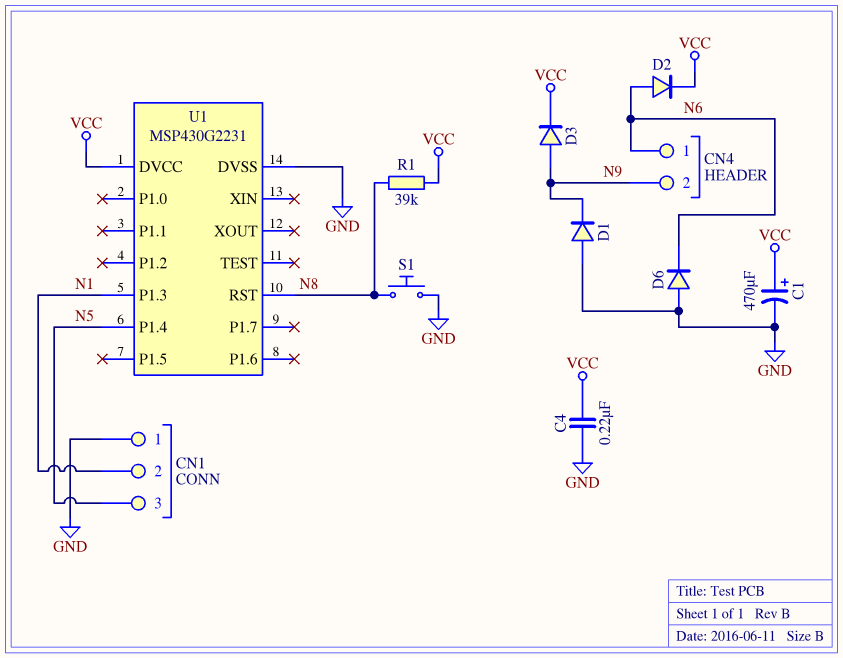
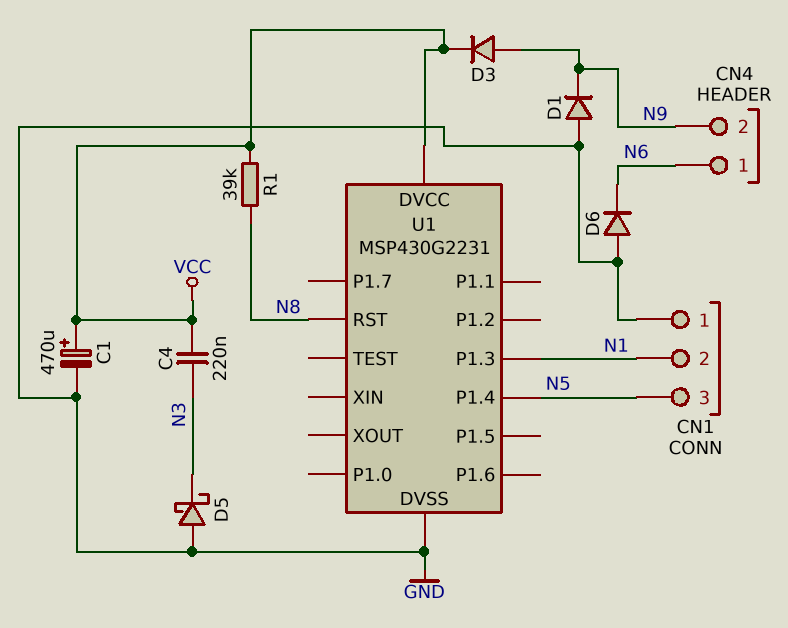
C4: 220nF (GND, VCC) -> 220nF (N3, VCC)
D2: diode (A N6, K VCC) -> none
D5: none -> schottky (A GND, K N3)
S1: button (GND, N8) -> none

